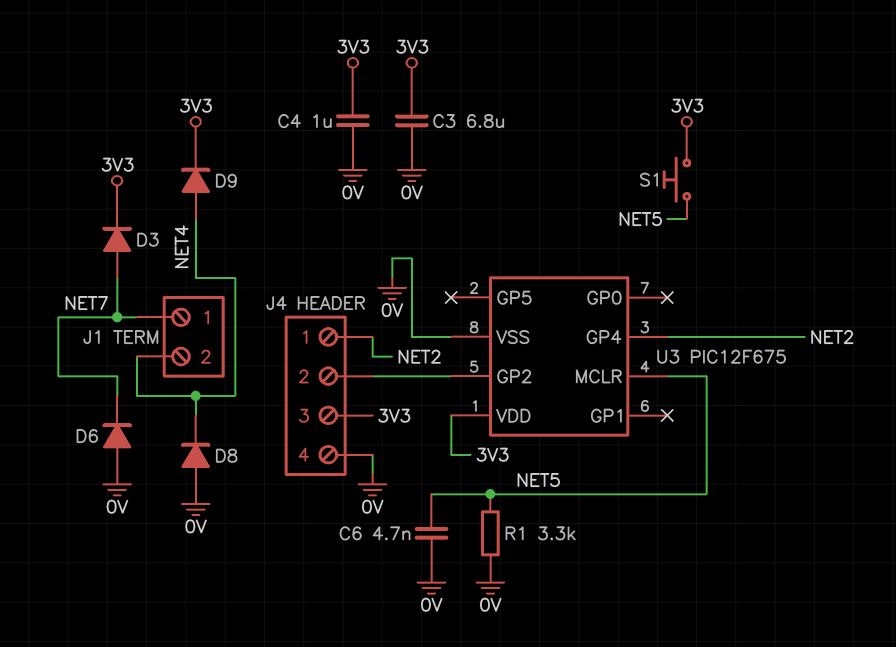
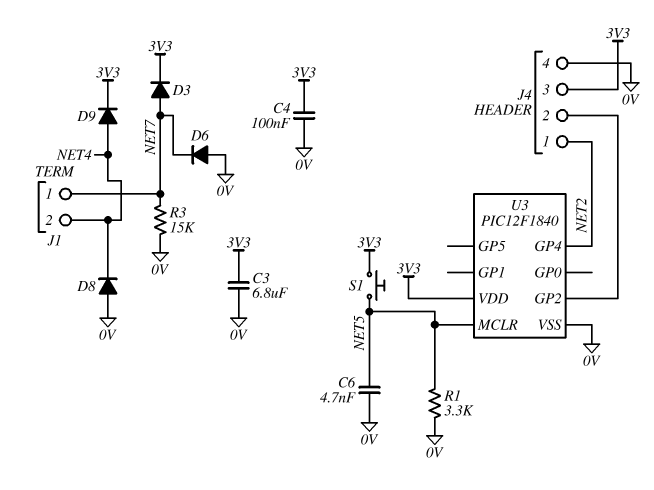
C4: 1uF (0V, 3V3) -> 100nF (0V, 3V3)
R3: none -> 15k (0V, NET7)
U3: PIC12F675 -> PIC12F1840

